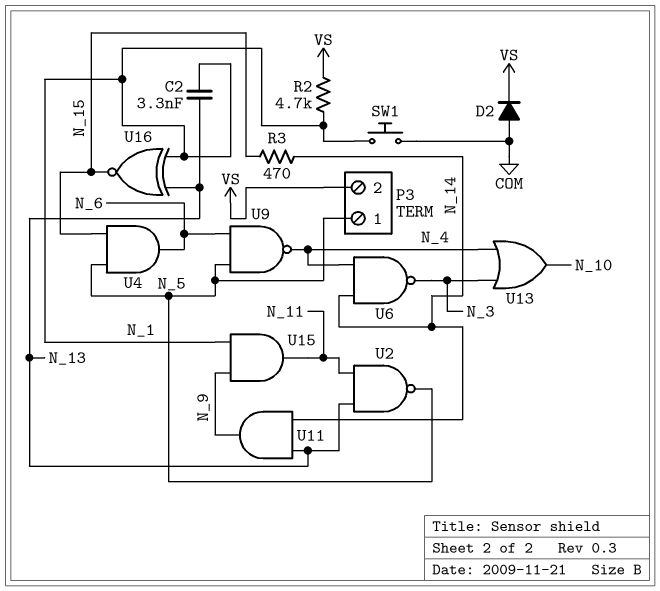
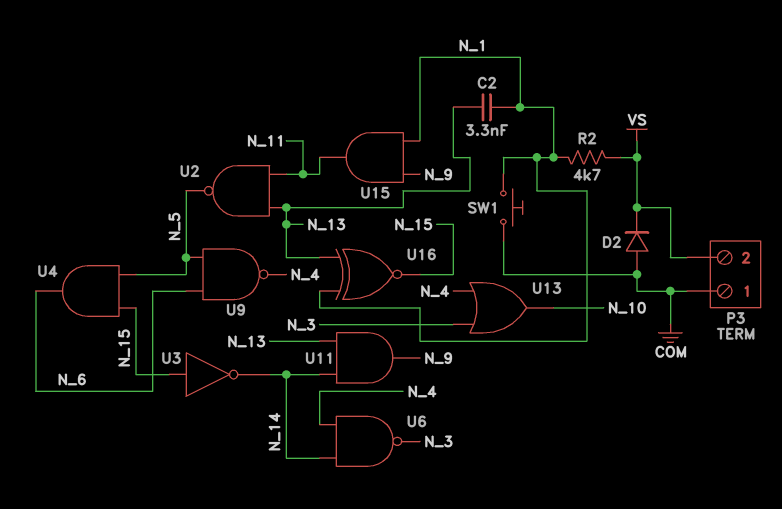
P3 pin 1: N_5 -> COM
R3: 470 (N_14, N_15) -> none
U3: none -> NOT (in N_15, out N_14)

